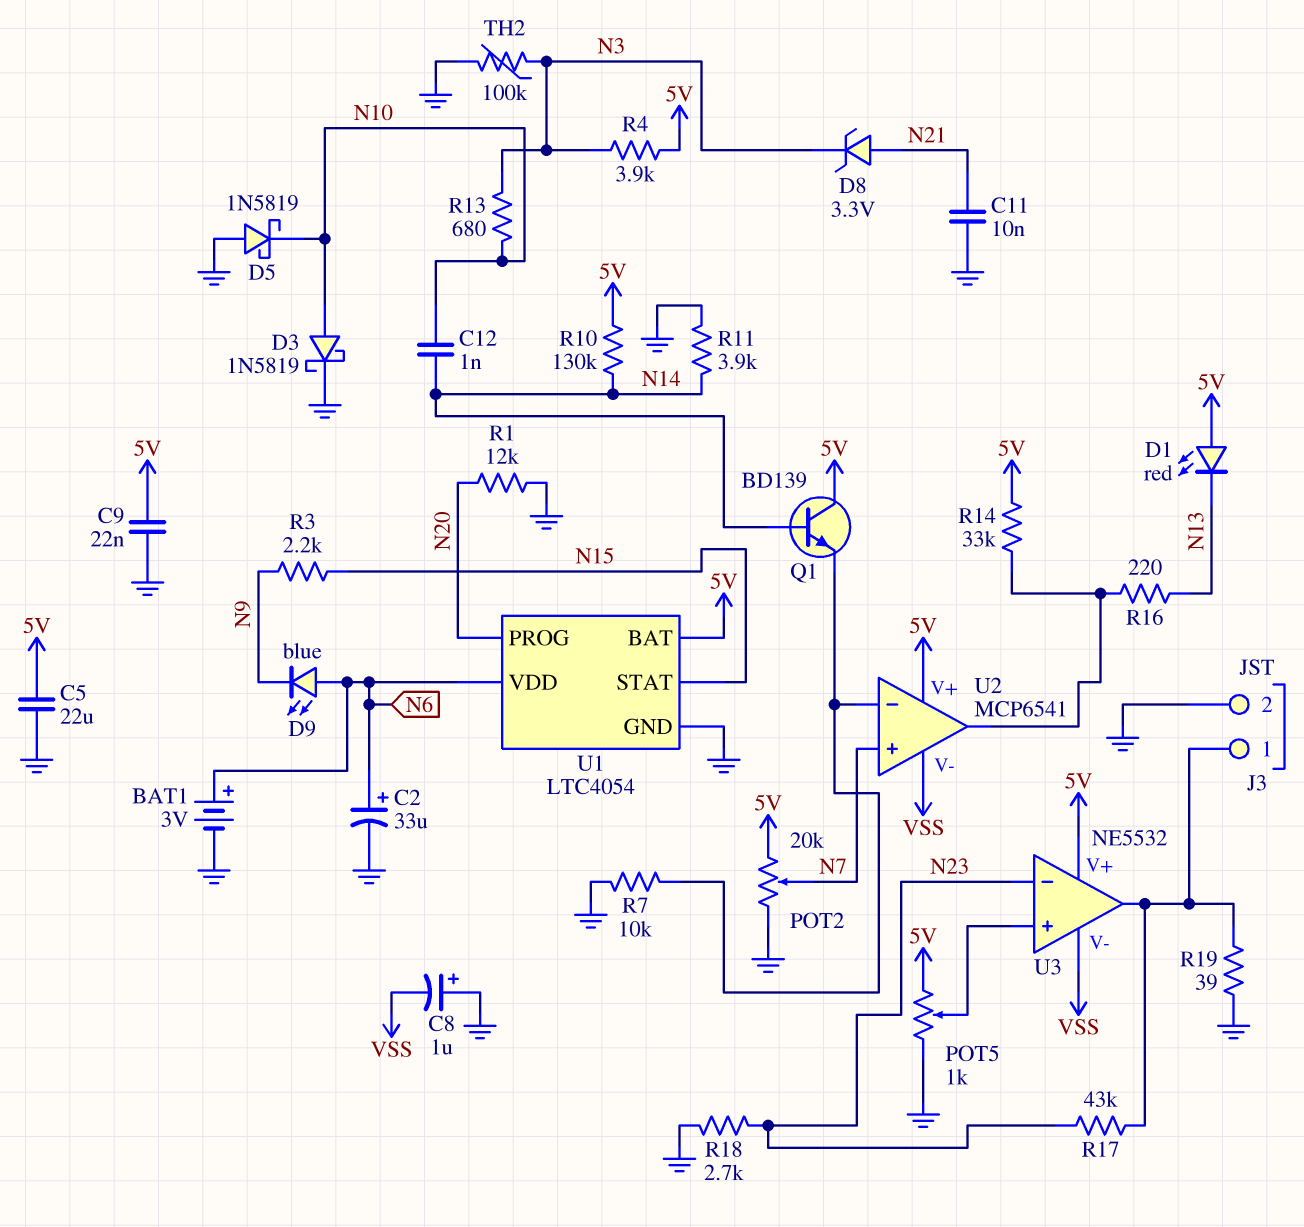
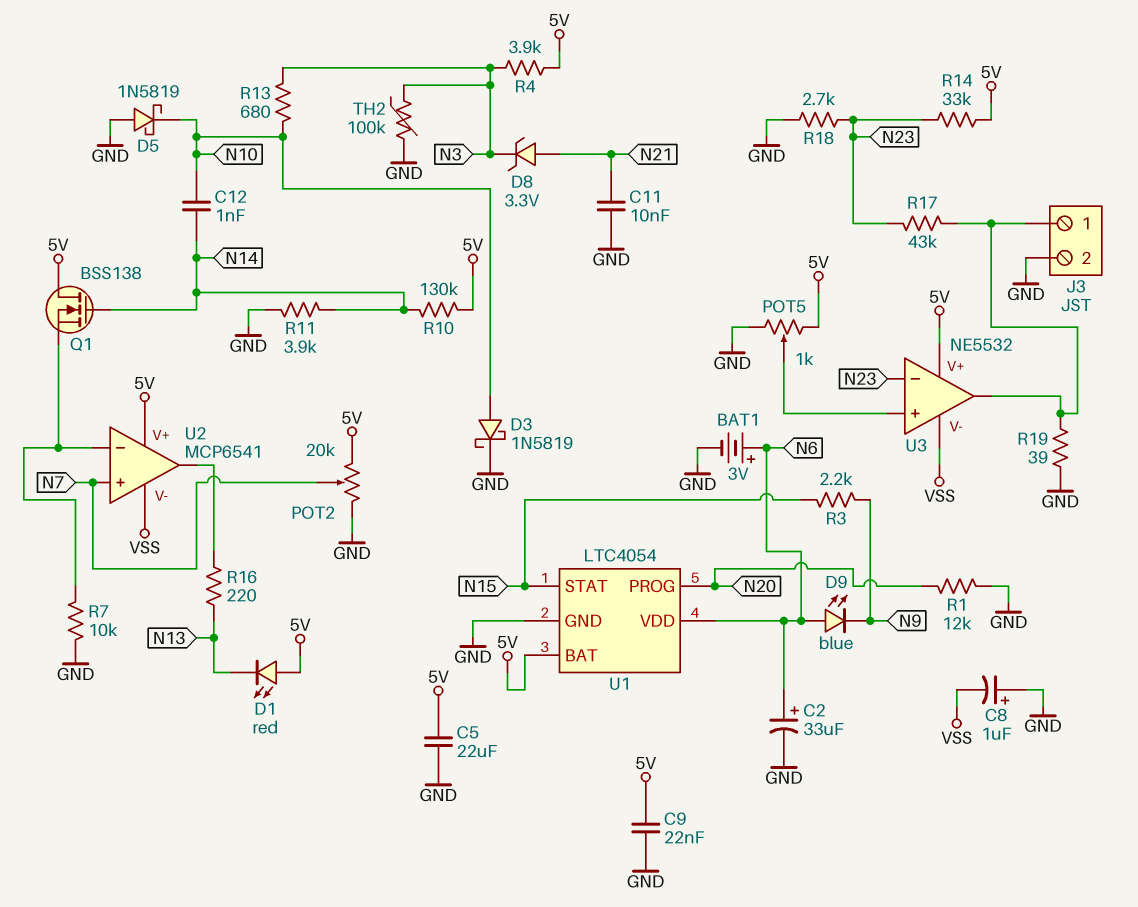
Q1: NPN BD139 (B N14, C 5V, E U2/in-) -> NMOS BSS138 (G N14, D 5V, S U2/in-)
R14: 33k (5V, U2/out) -> 33k (5V, N23)

